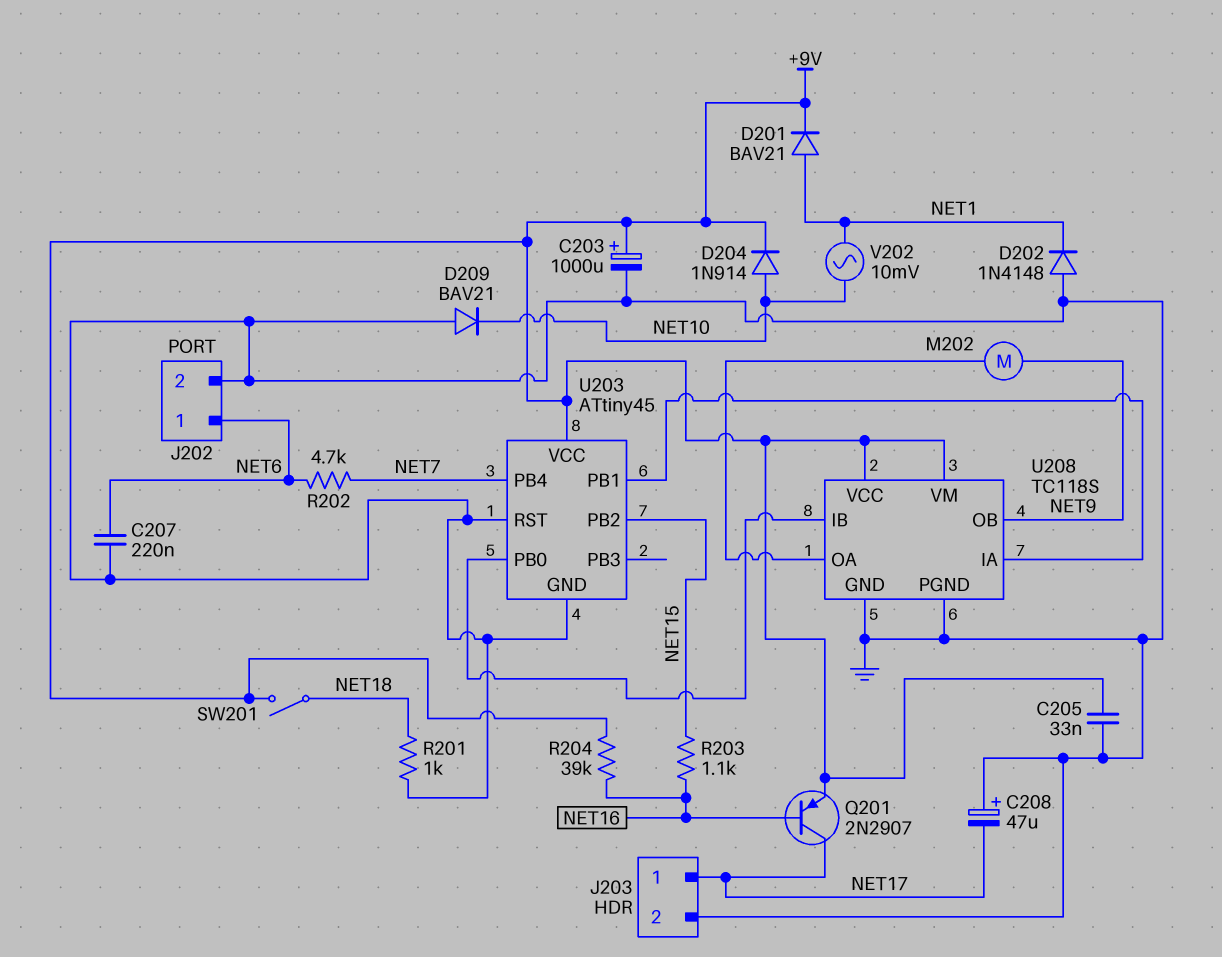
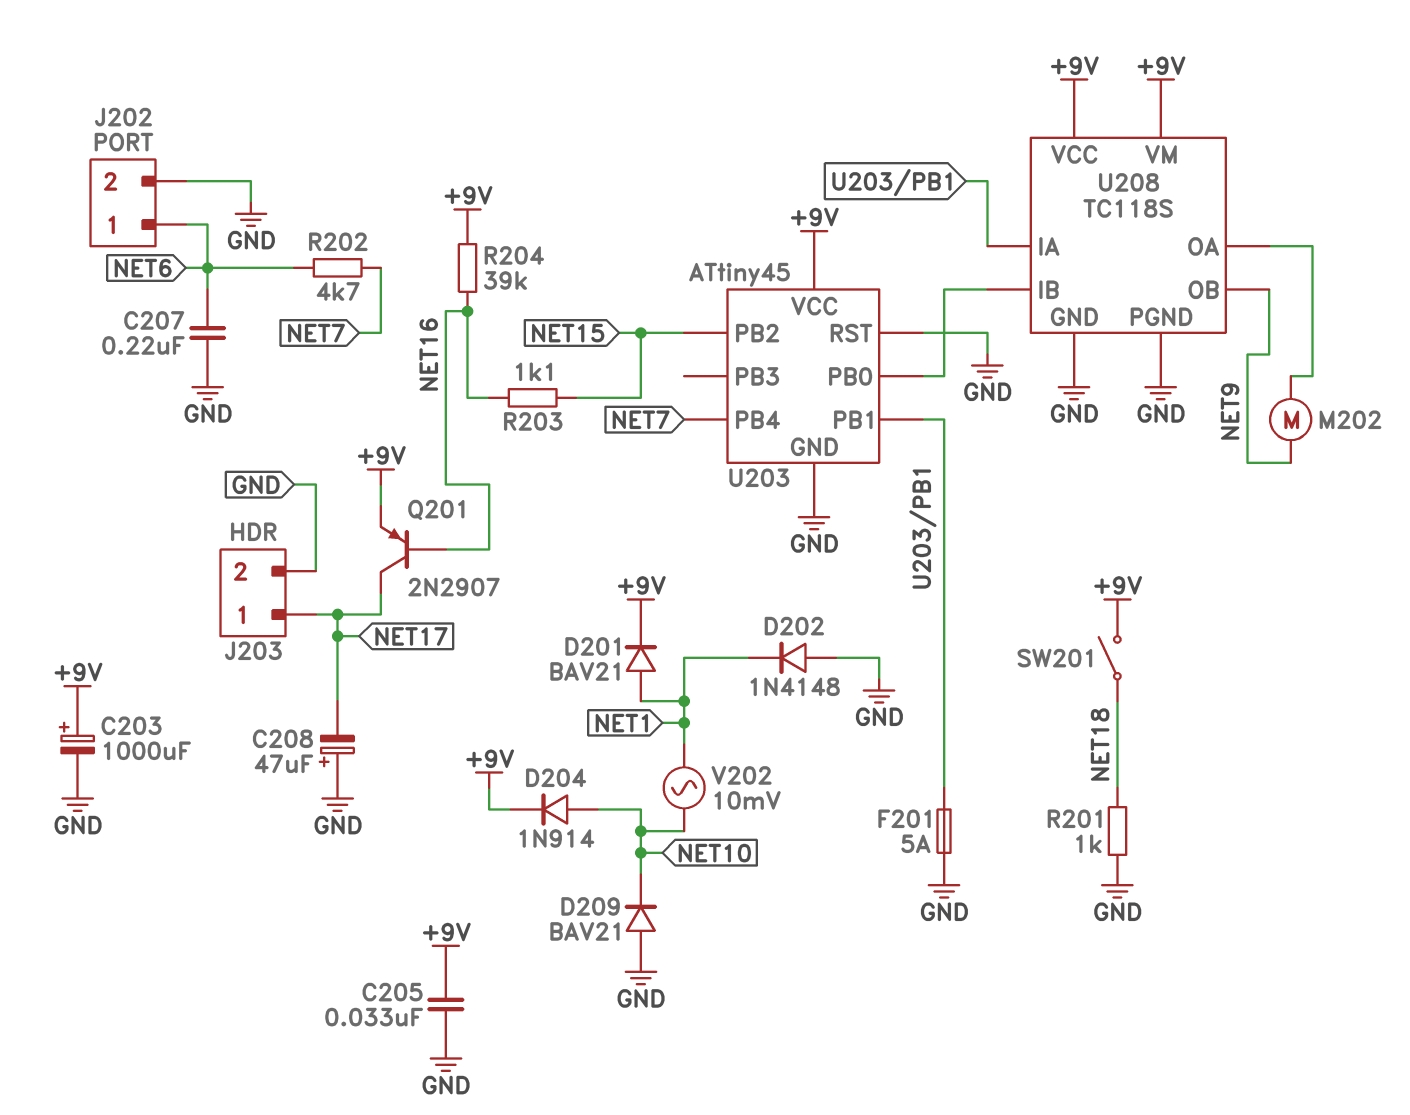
F201: none -> 5A (GND, U203/PB1)

